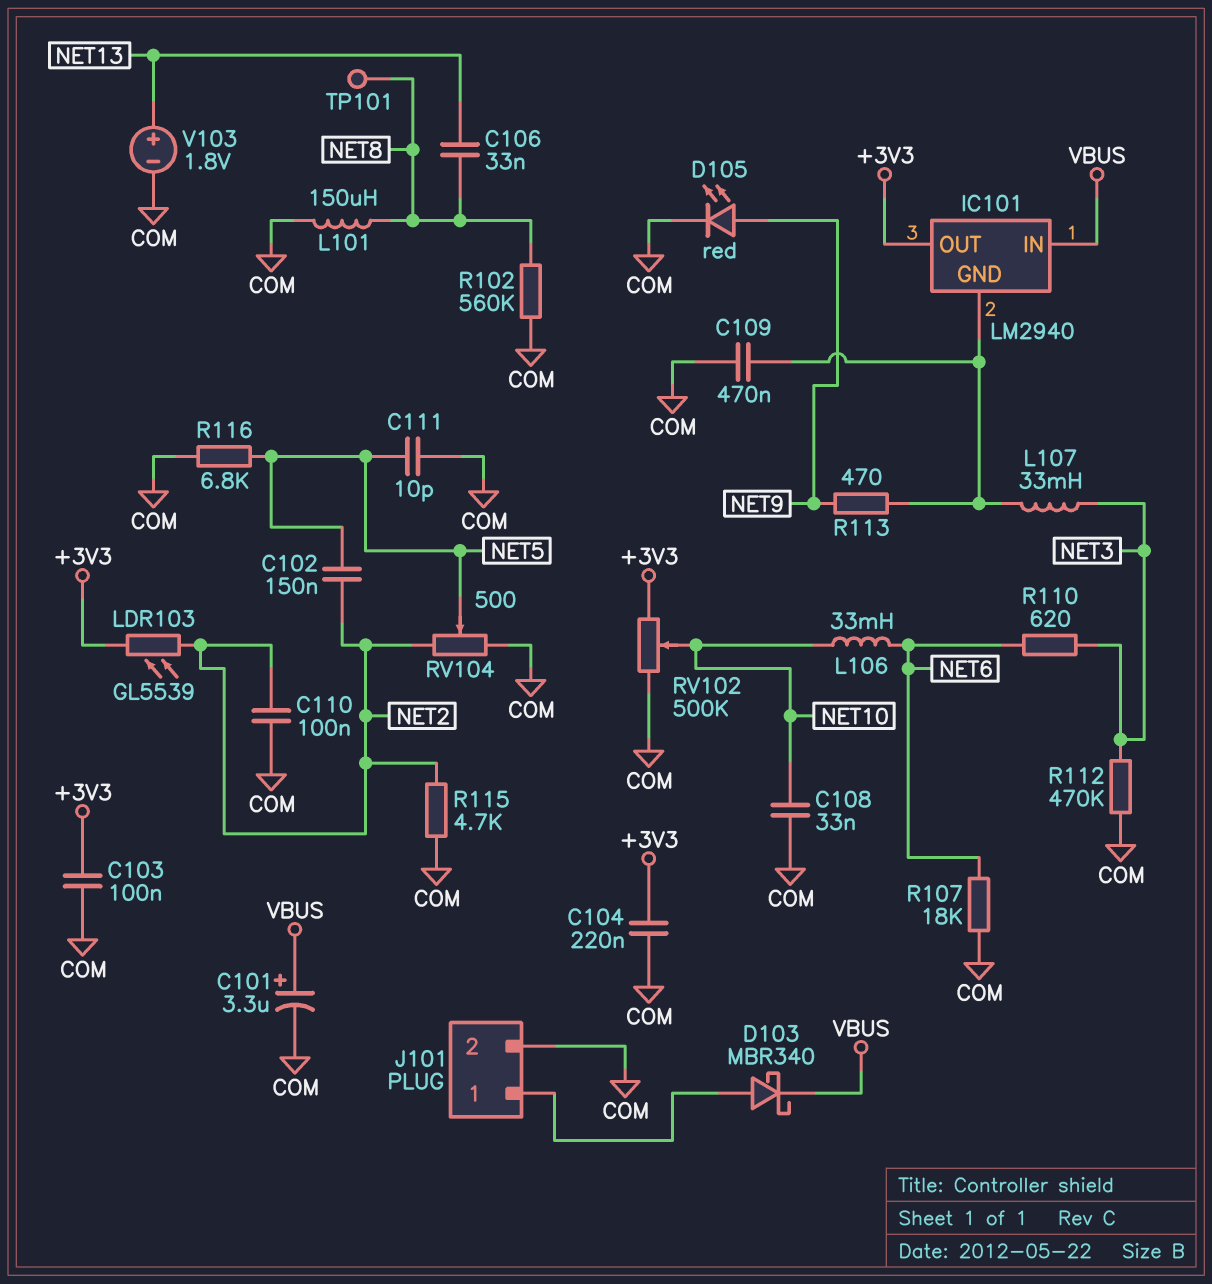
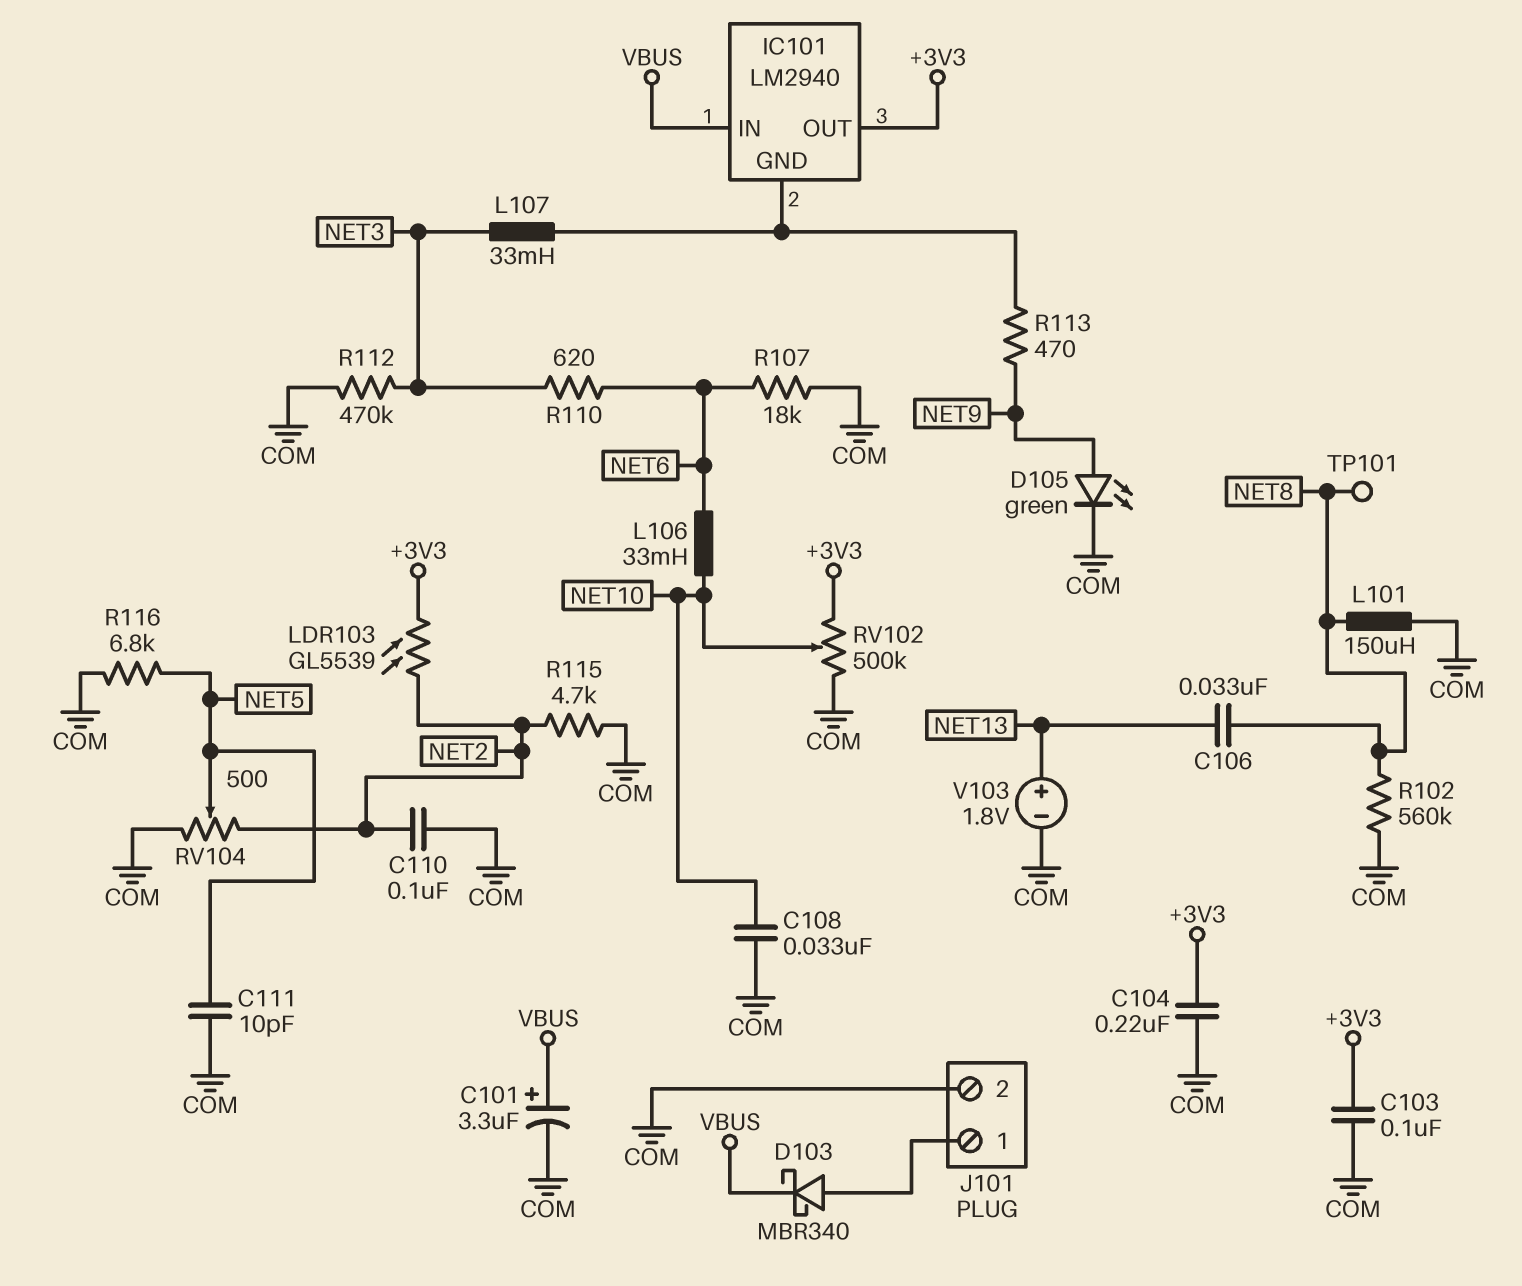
C102: 150nF (NET2, NET5) -> none
C109: 470nF (COM, IC101/GND) -> none
D105: LED red (A NET9, K COM) -> LED green (A NET9, K COM)

